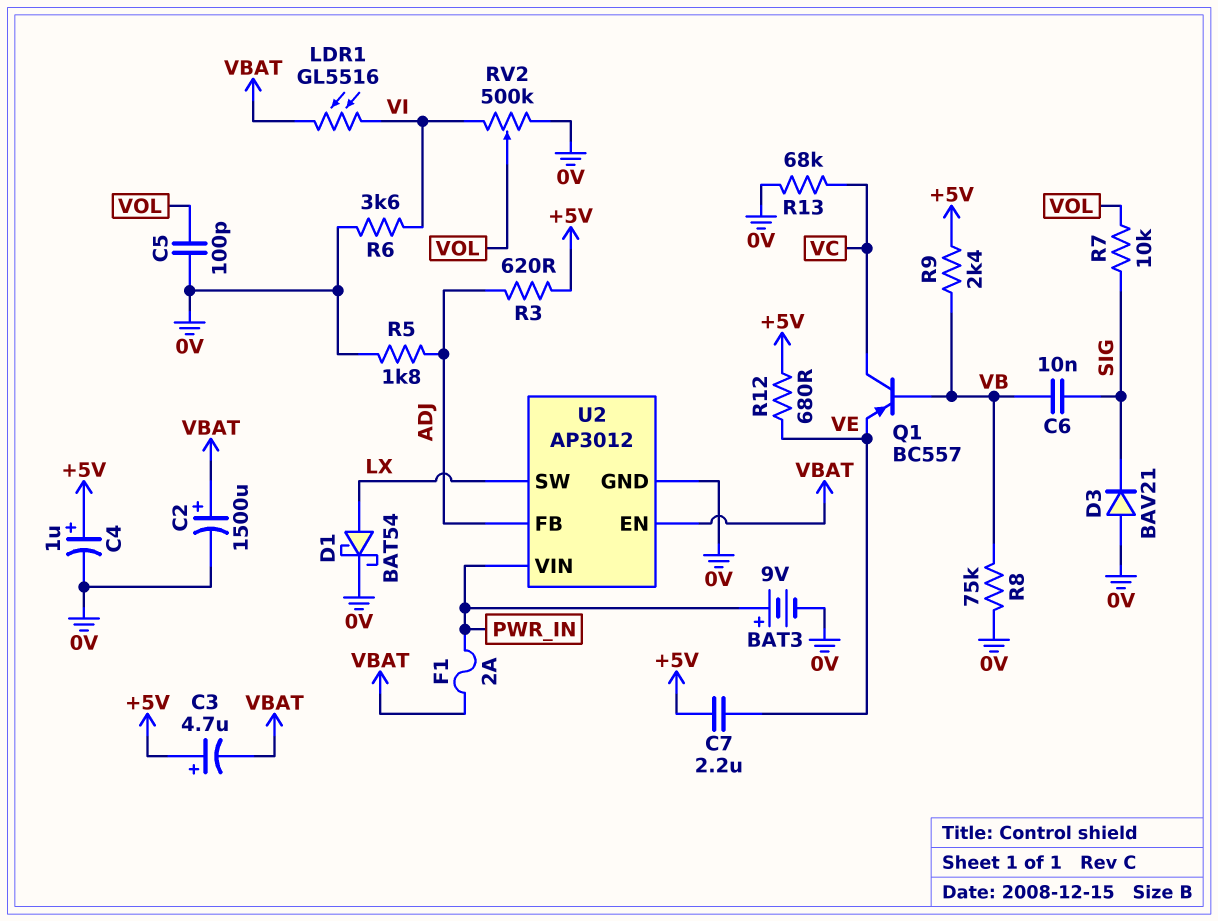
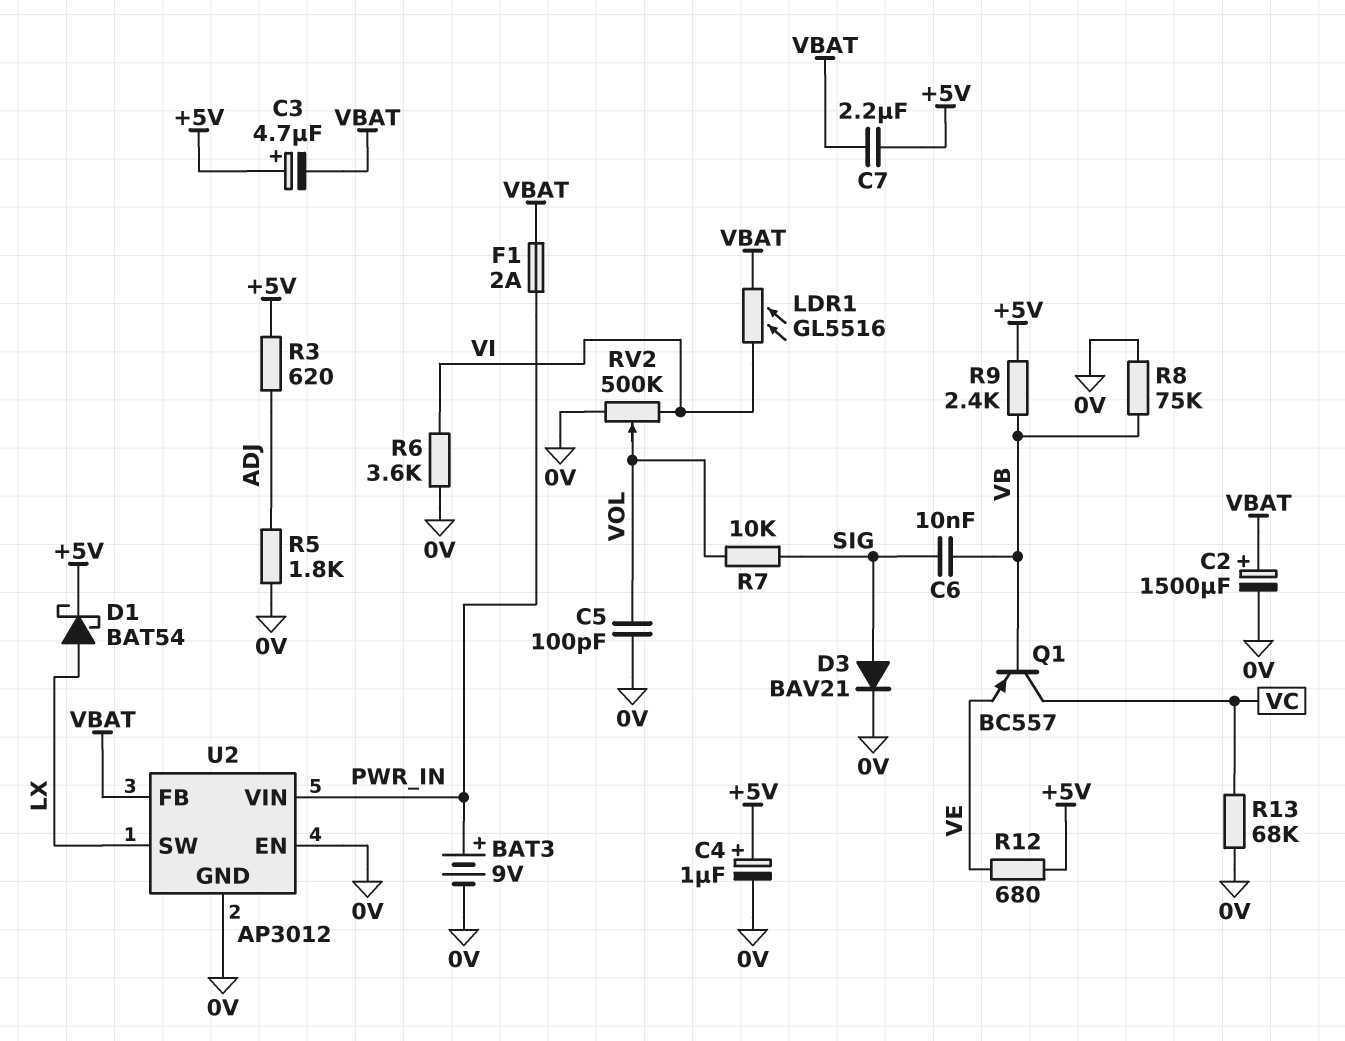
C7: 2.2uF (+5V, VE) -> 2.2uF (+5V, VBAT)
D1: schottky BAT54 (A LX, K 0V) -> schottky BAT54 (A LX, K +5V)
D3: diode BAV21 (A 0V, K SIG) -> diode BAV21 (A SIG, K 0V)
U2 pin EN: VBAT -> 0V
U2 pin FB: ADJ -> VBAT

